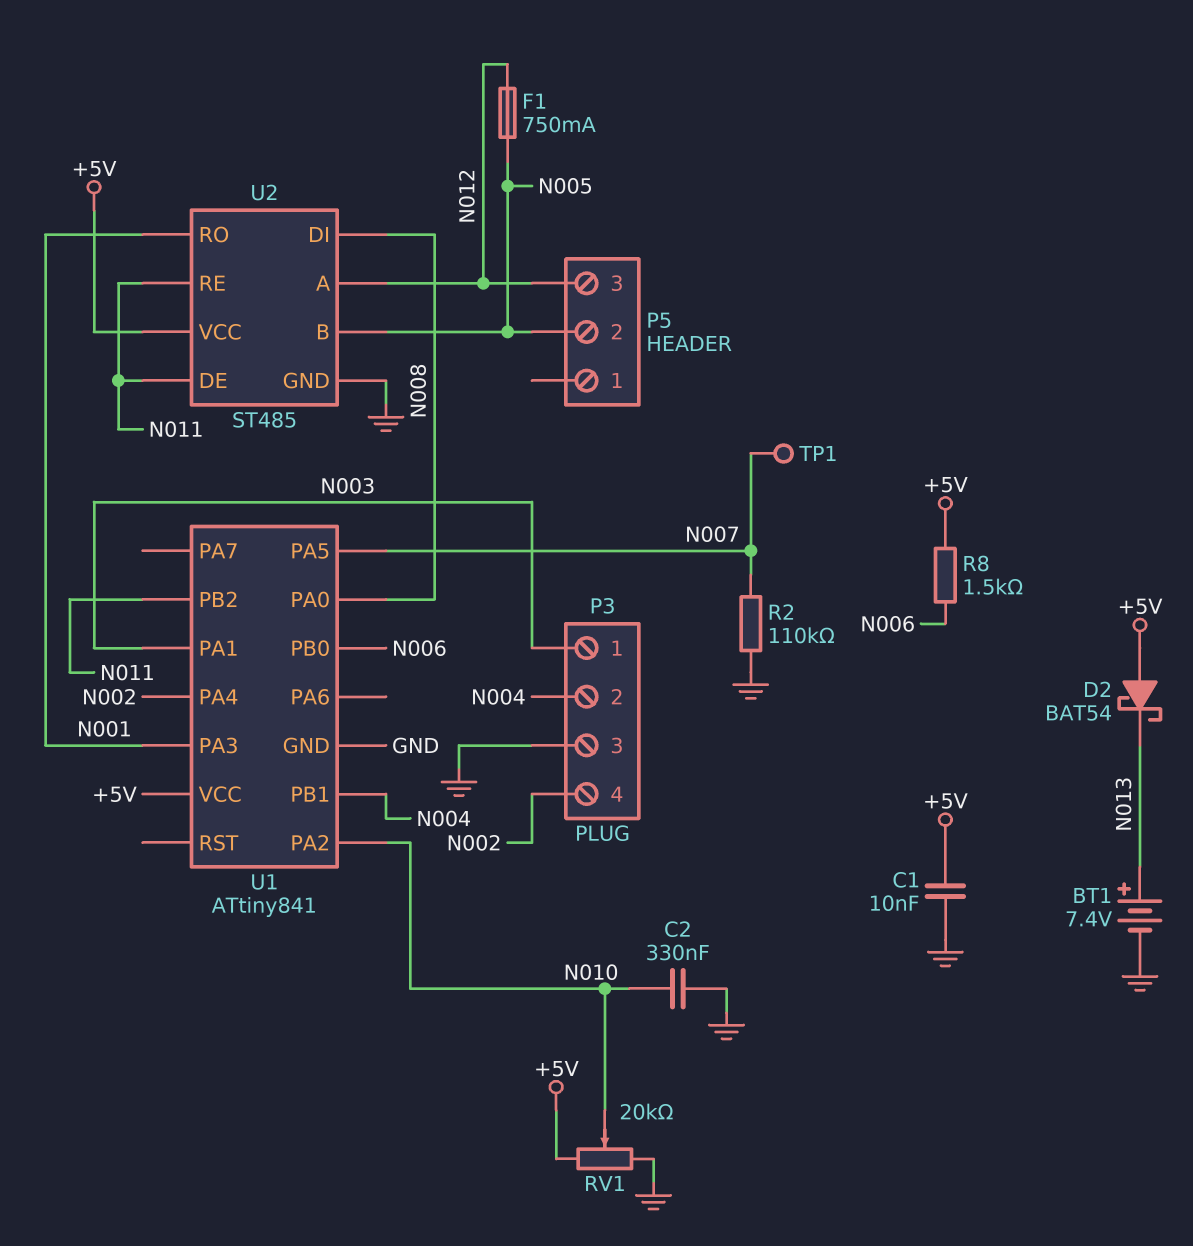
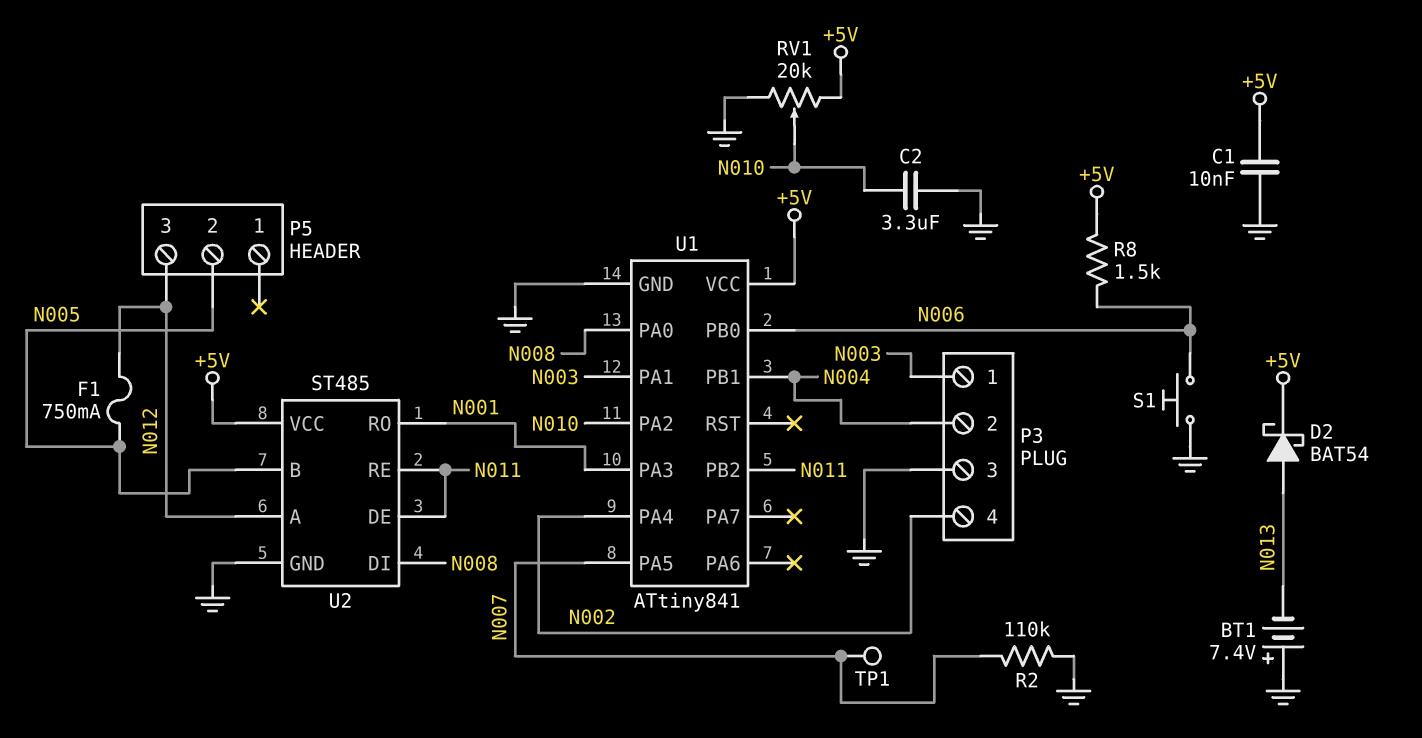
BT1: 7.4V (plus N013, minus GND) -> 7.4V (plus GND, minus N013)
C2: 330nF (GND, N010) -> 3.3uF (GND, N010)
D2: schottky BAT54 (A +5V, K N013) -> schottky BAT54 (A N013, K +5V)
S1: none -> button (GND, N006)

